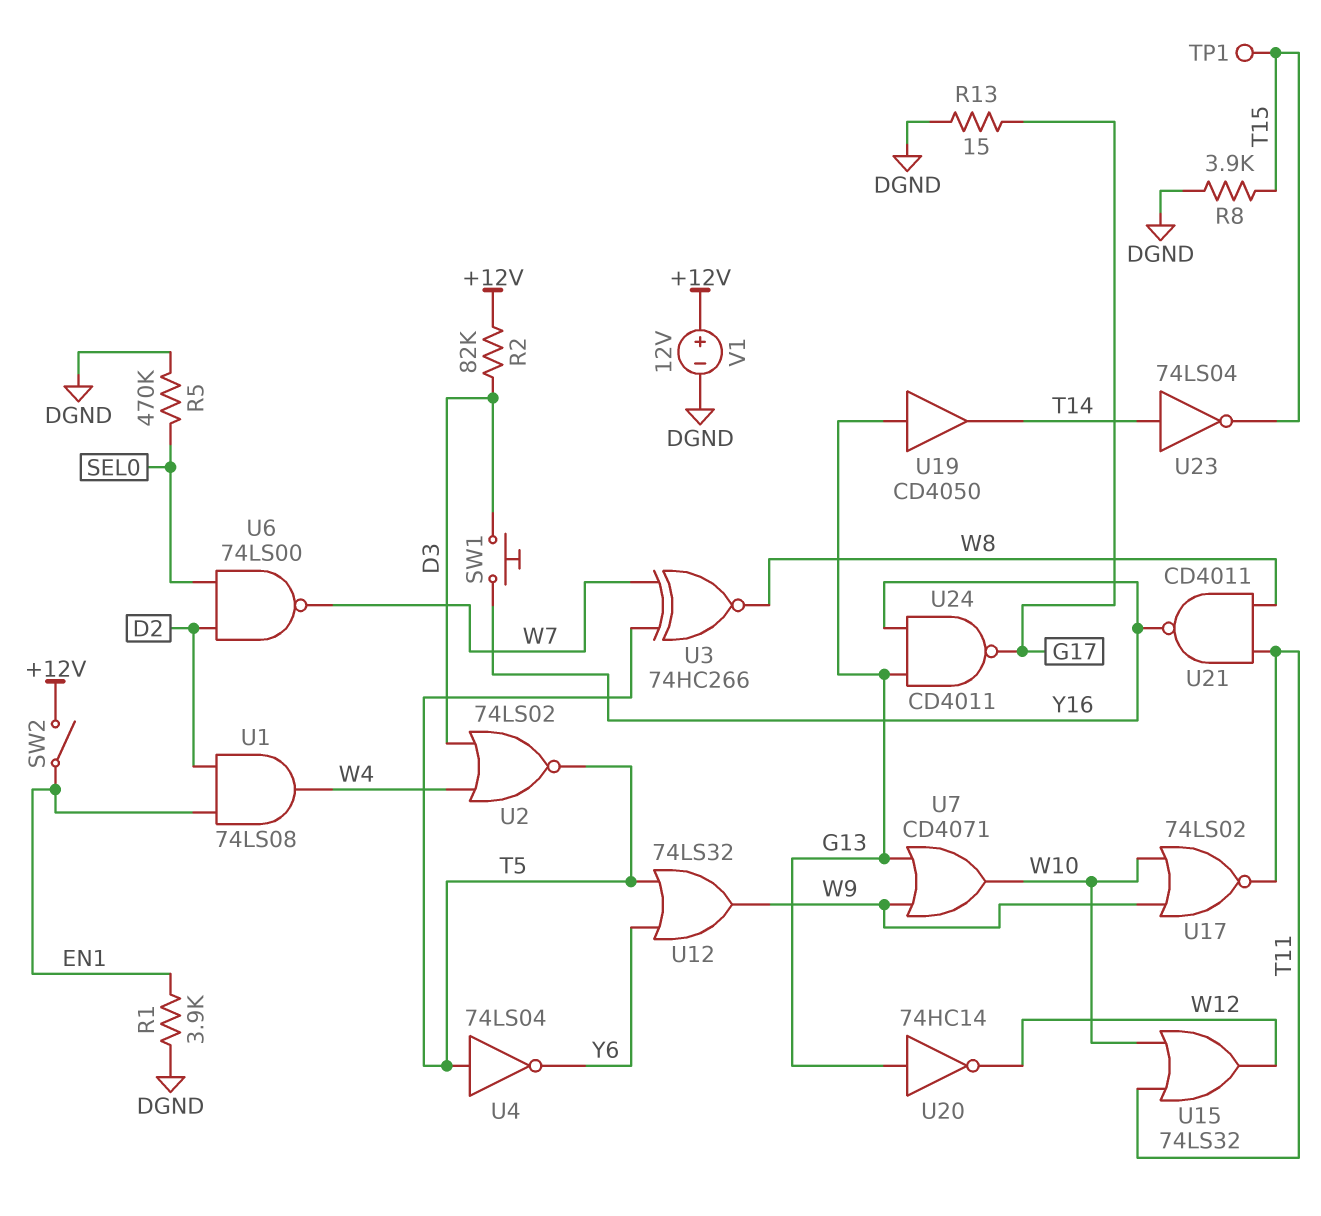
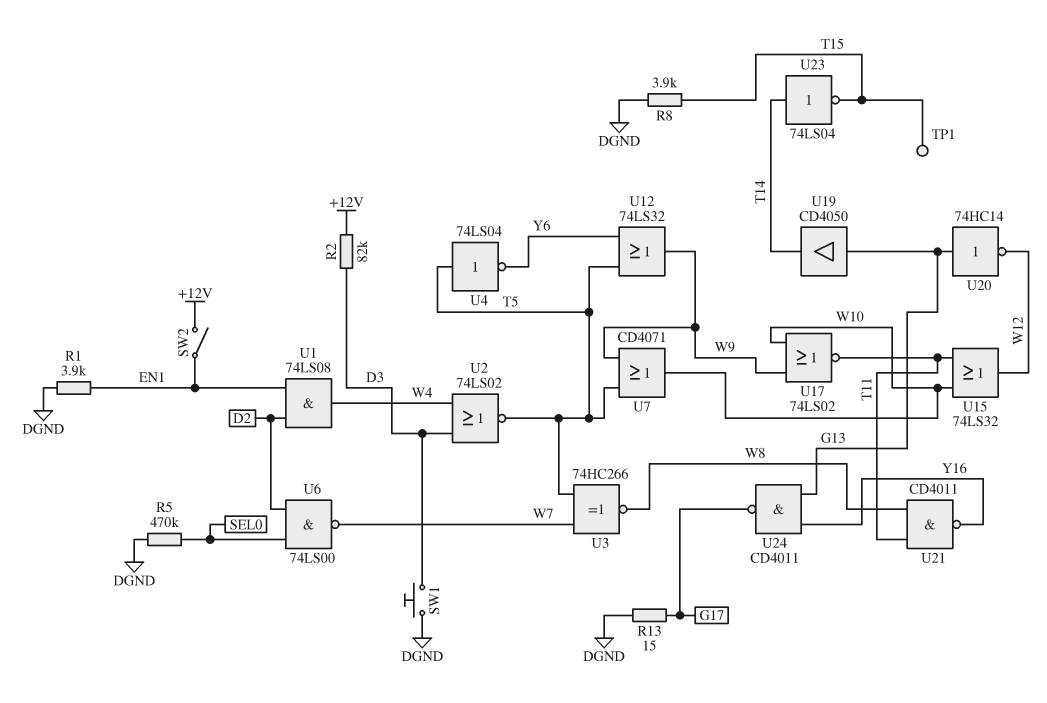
SW1: button (D3, Y16) -> button (D3, DGND)
U7: OR CD4071 (in G13, in W9, out W10) -> OR CD4071 (in T5, in W9, out W10)
V1: 12V (plus +12V, minus DGND) -> none

